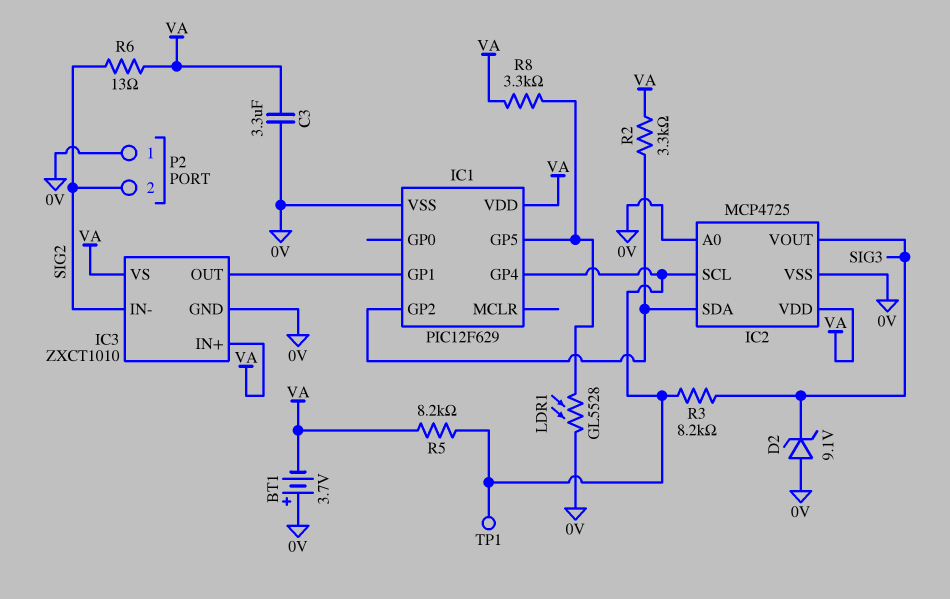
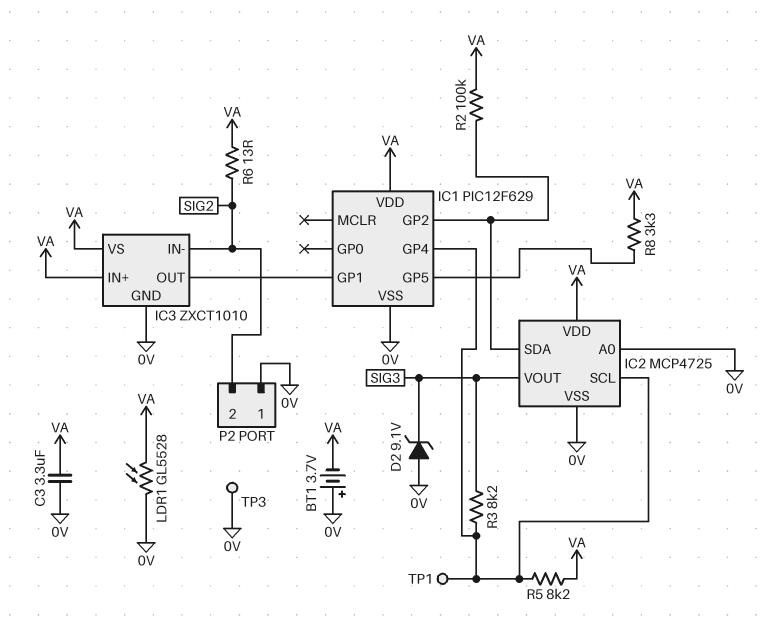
LDR1: GL5528 (0V, IC1/GP5) -> GL5528 (0V, VA)
R2: 3.3k (IC1/GP2, VA) -> 100k (IC1/GP2, VA)
TP3: none -> test point (0V)

